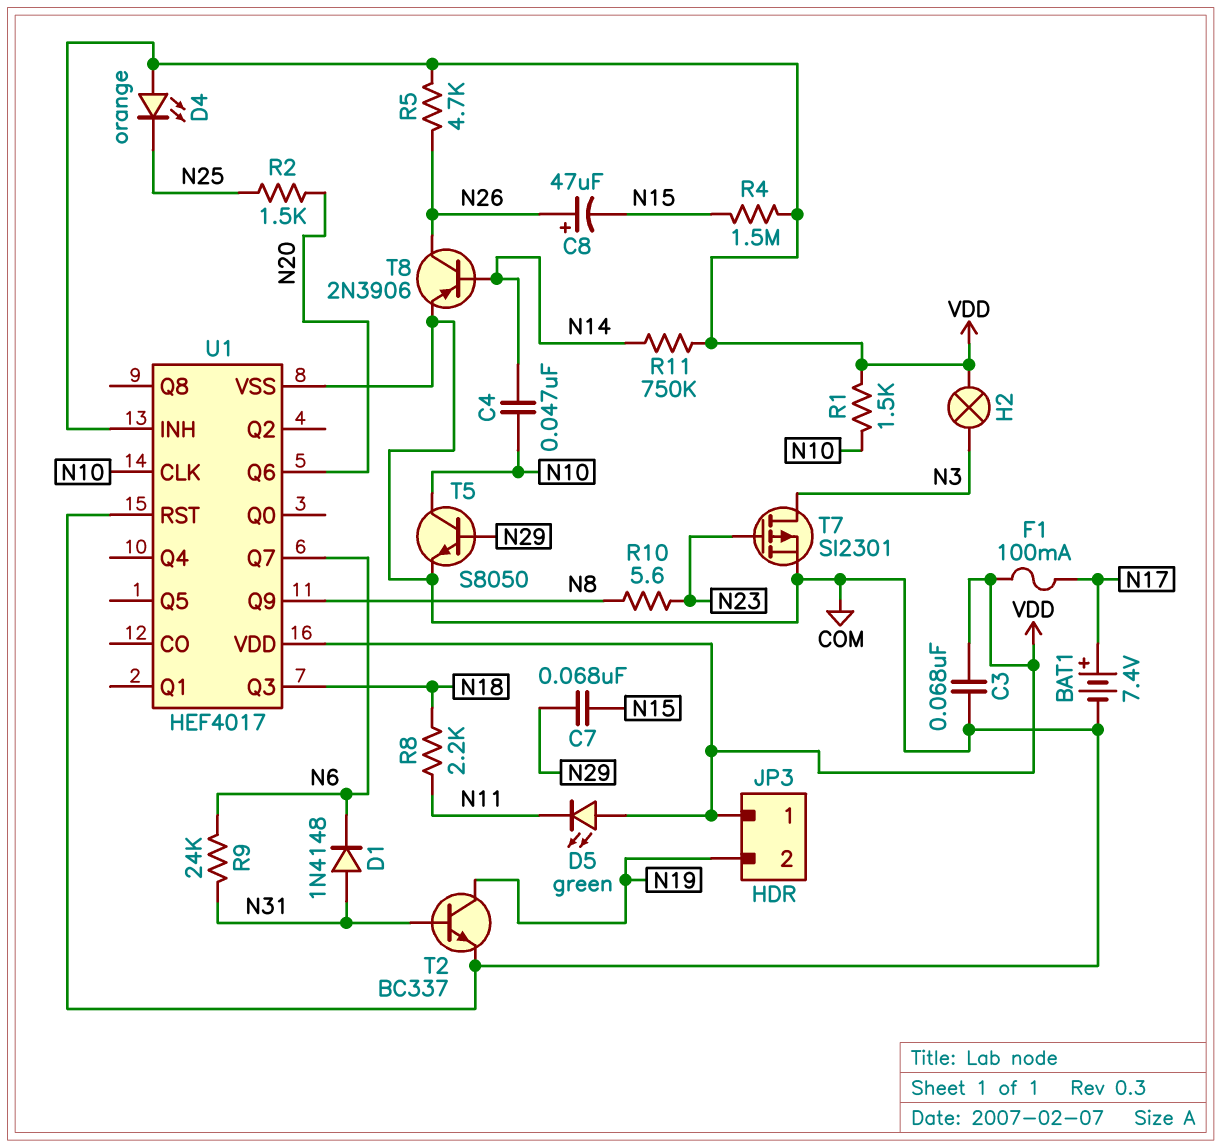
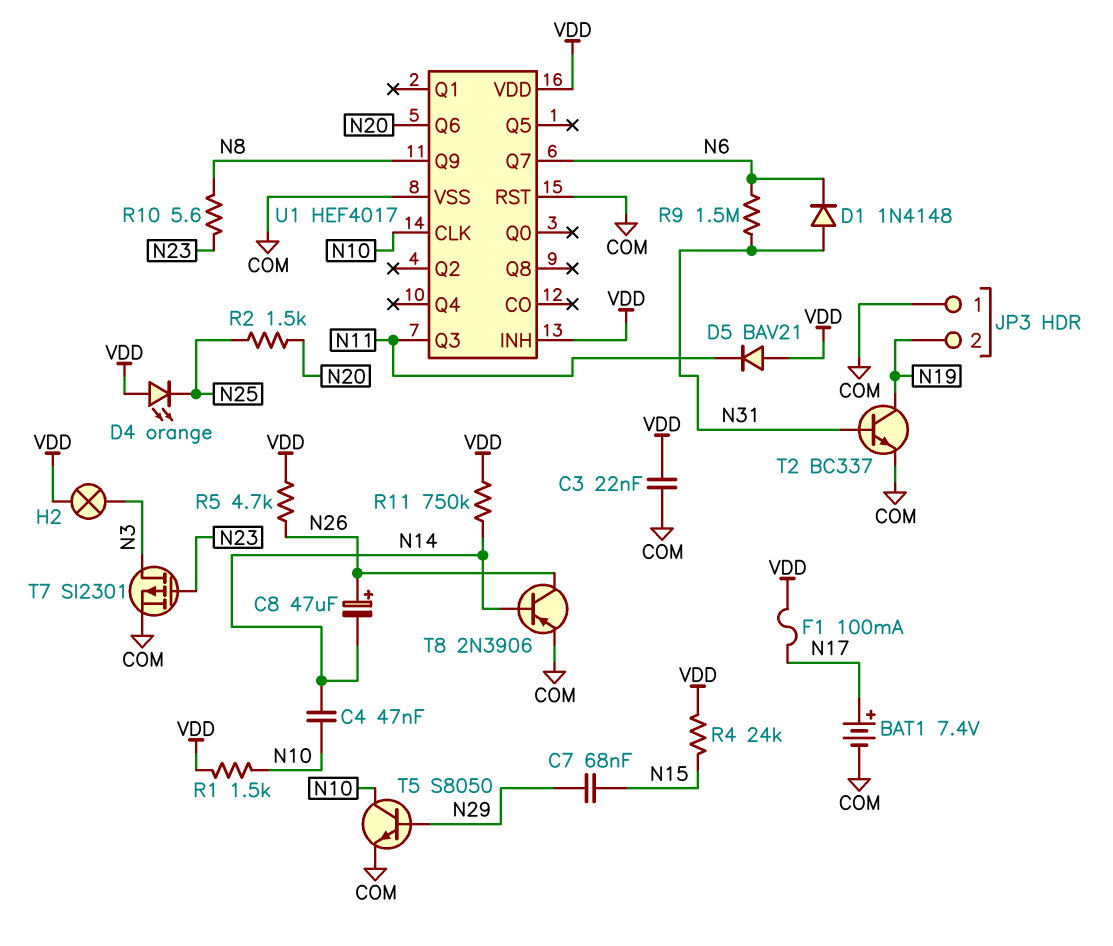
C3: 68nF (COM, VDD) -> 22nF (COM, VDD)
C8: 47uF (plus N26, minus N15) -> 47uF (plus N26, minus N14)
D5: LED green (A VDD, K N11) -> diode BAV21 (A VDD, K N11)
JP3 pin 1: VDD -> COM
R4: 1.5M (N15, VDD) -> 24k (N15, VDD)
R8: 2.2k (N11, N18) -> none
R9: 24k (N6, N31) -> 1.5M (N6, N31)
U1 pin Q3: N18 -> N11

